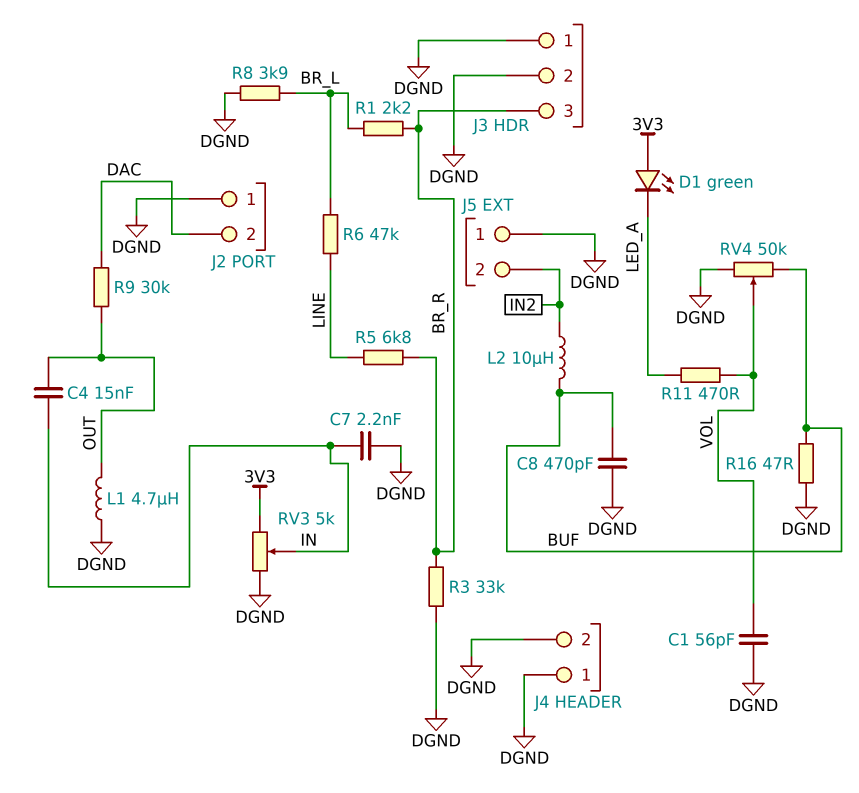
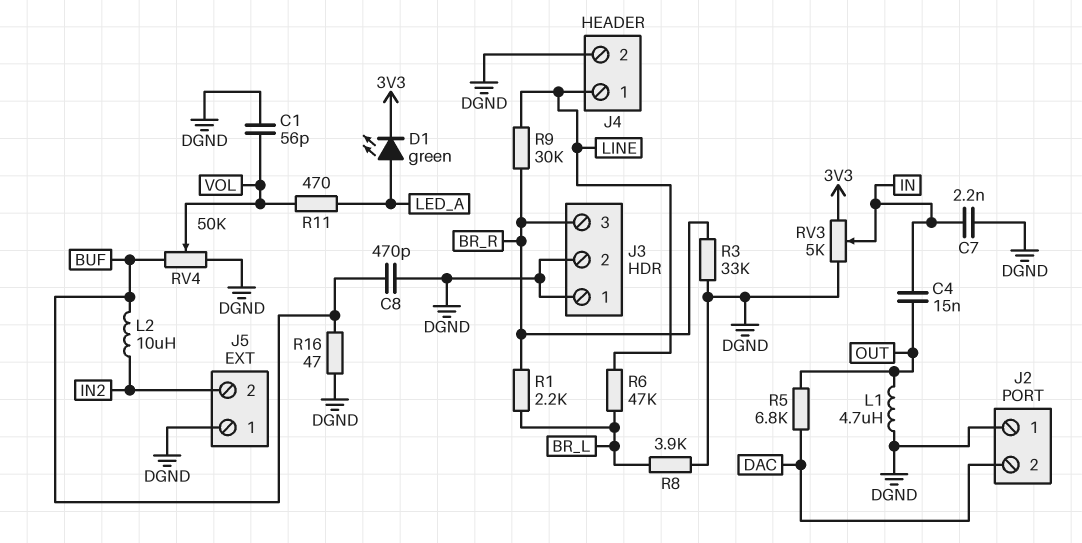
D1: LED green (A 3V3, K LED_A) -> LED green (A LED_A, K 3V3)
J4 pin 1: DGND -> LINE
R5: 6.8k (BR_R, LINE) -> 6.8k (DAC, OUT)
R9: 30k (DAC, OUT) -> 30k (BR_R, LINE)

